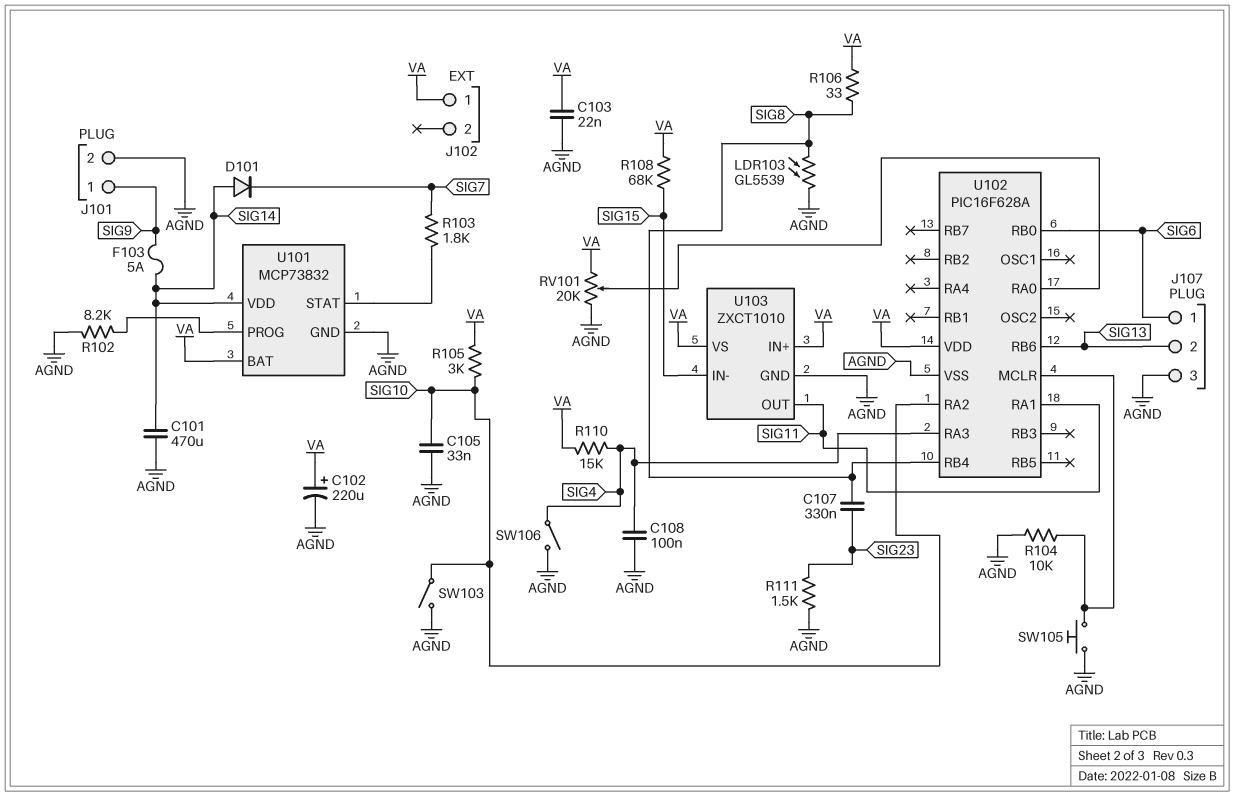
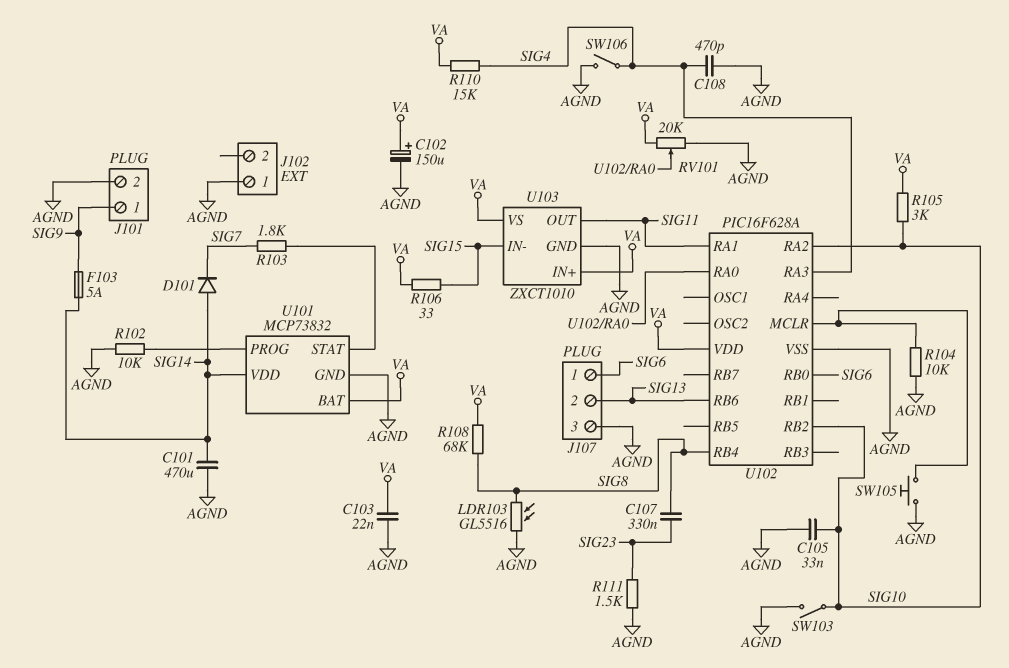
C102: 220uF (plus VA, minus AGND) -> 150uF (plus VA, minus AGND)
C108: 100nF (AGND, SIG4) -> 470pF (AGND, SIG4)
J102 pin 1: VA -> AGND
LDR103: GL5539 (AGND, SIG8) -> GL5516 (AGND, SIG8)
R102: 8.2k (AGND, U101/PROG) -> 10k (AGND, U101/PROG)
R106: 33 (SIG8, VA) -> 33 (SIG15, VA)
R108: 68k (SIG15, VA) -> 68k (SIG8, VA)
U102 pin RB2: none -> SIG10

